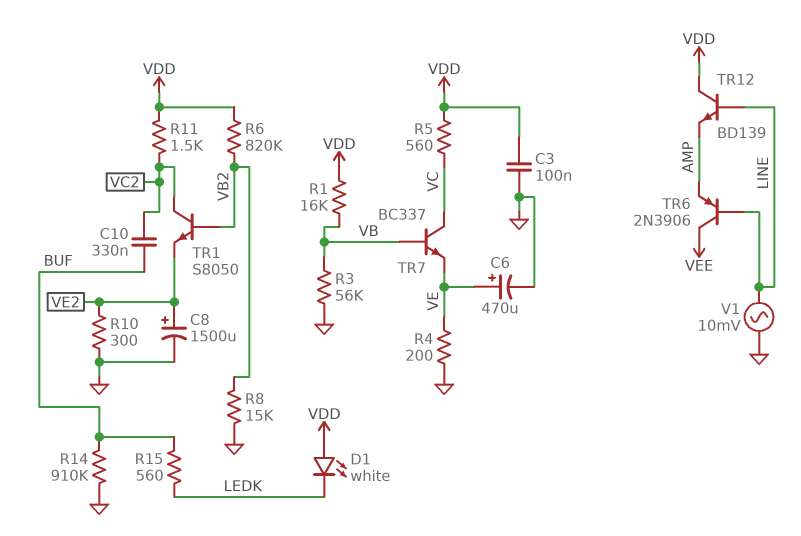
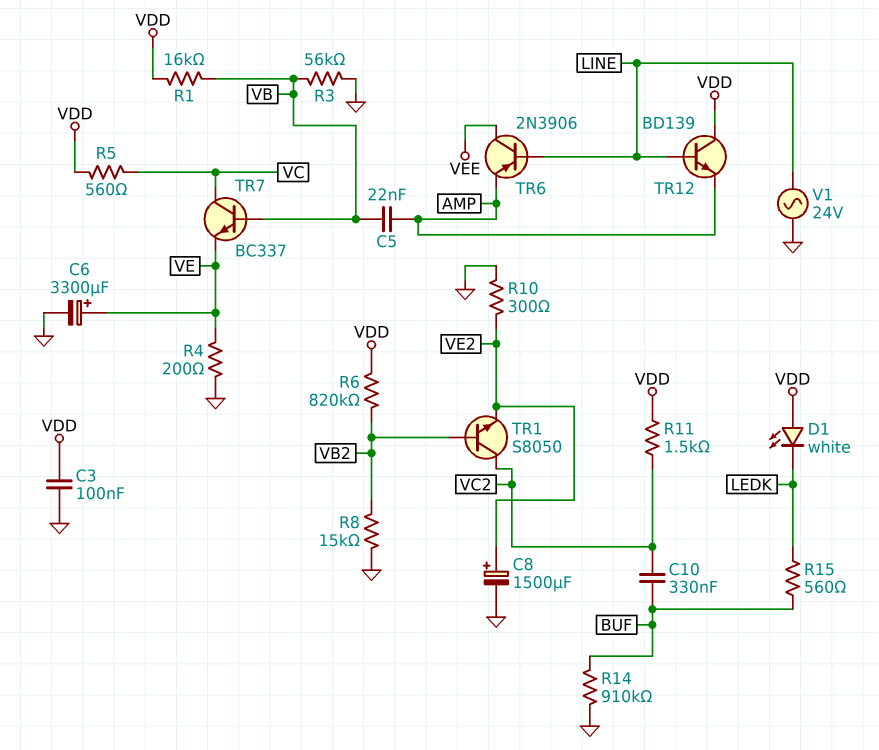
C5: none -> 22nF (AMP, VB)
C6: 470uF (plus VE, minus GND) -> 3300uF (plus VE, minus GND)
V1: AC 10mV (GND, LINE) -> AC 24V (GND, LINE)

